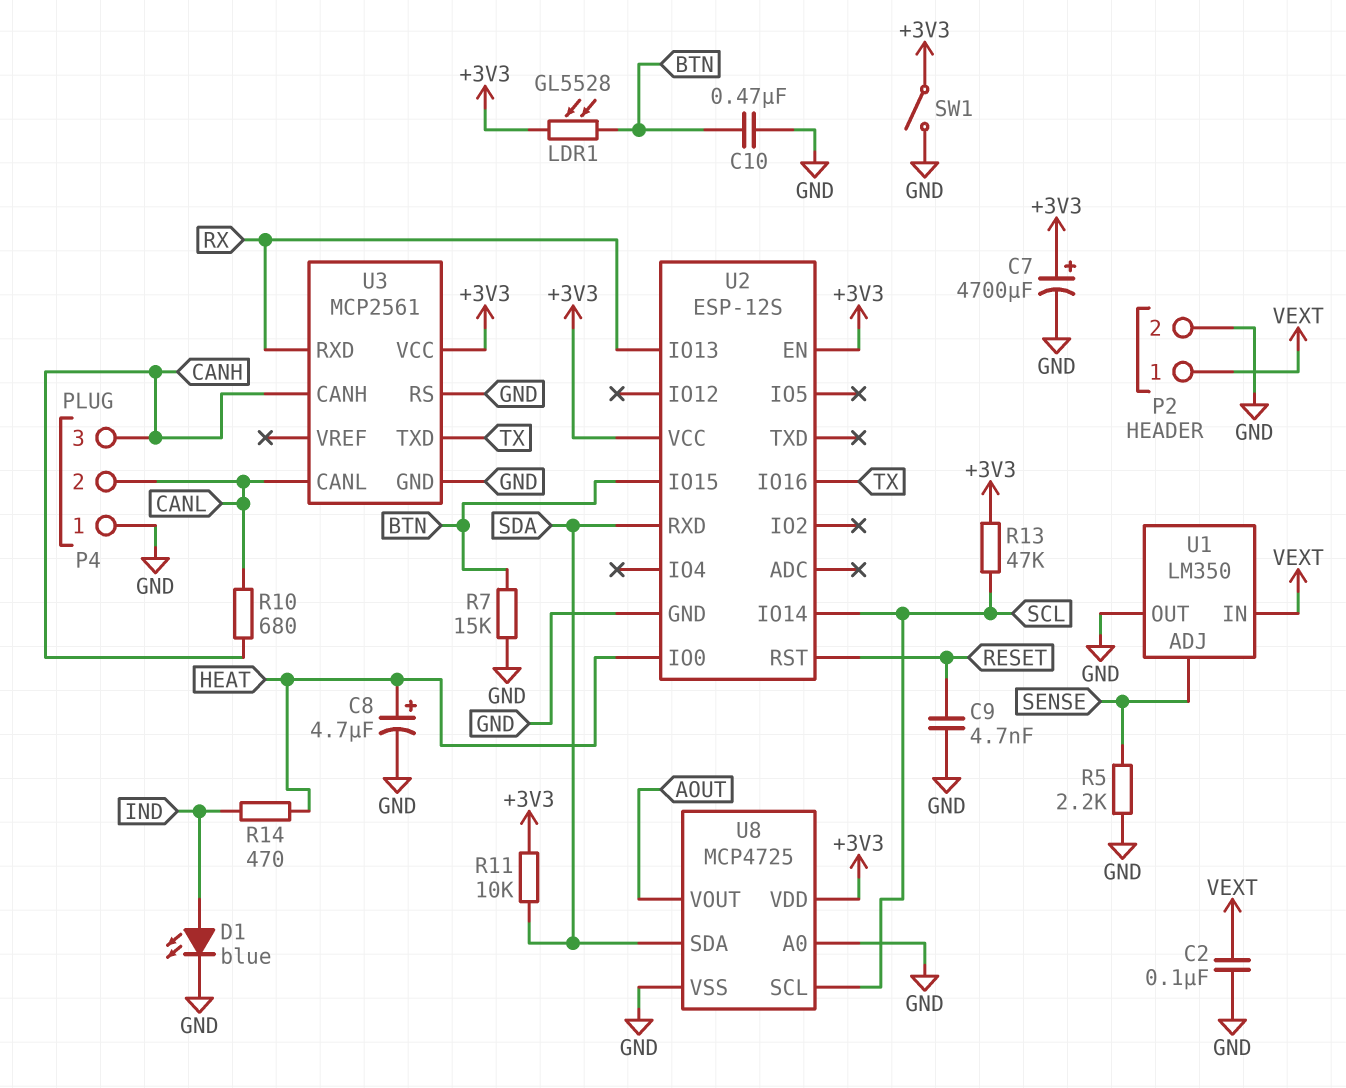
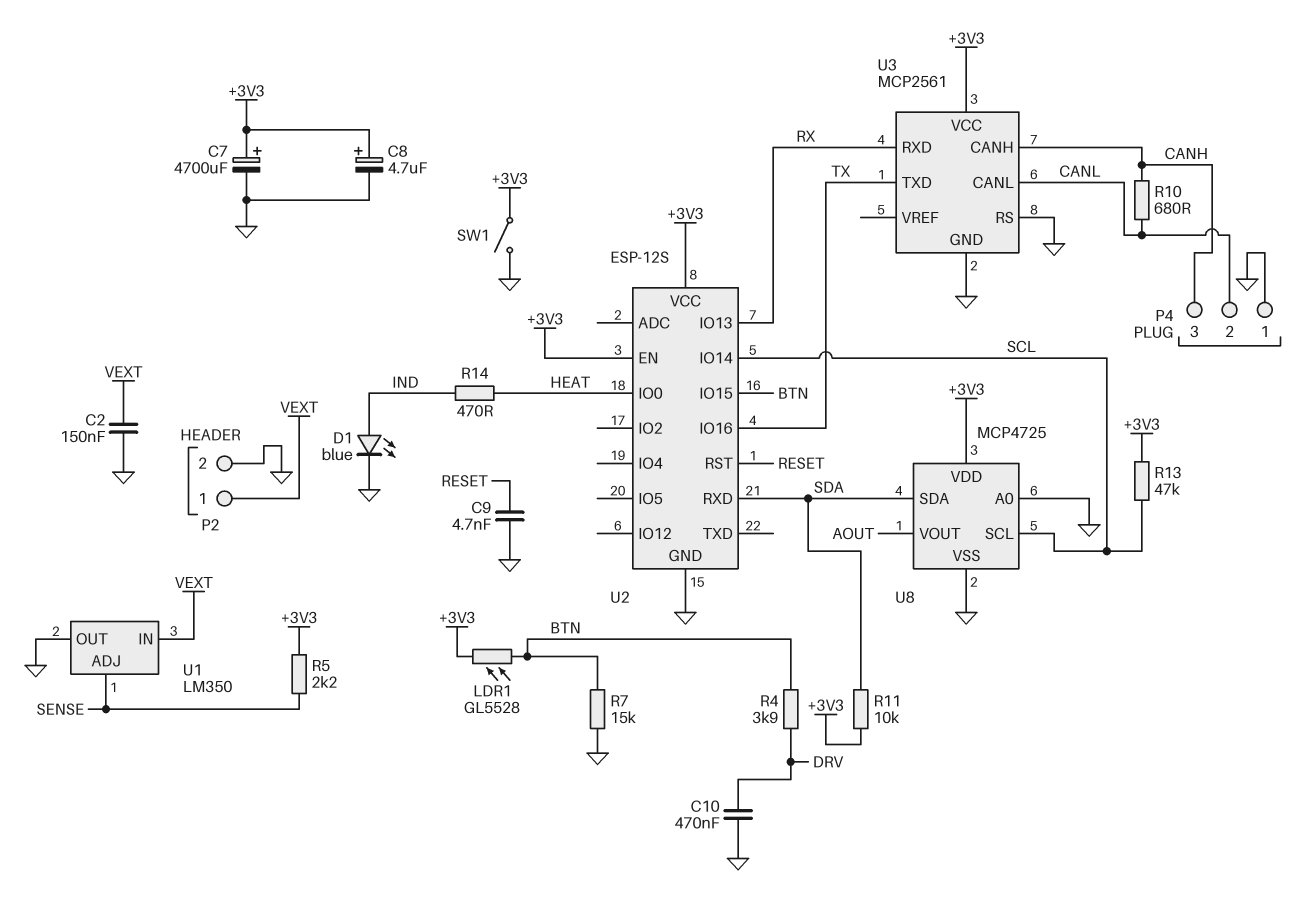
C2: 100nF (GND, VEXT) -> 150nF (GND, VEXT)
C8: 4.7uF (plus HEAT, minus GND) -> 4.7uF (plus +3V3, minus GND)
C10: 470nF (BTN, GND) -> 470nF (DRV, GND)
R4: none -> 3.9k (BTN, DRV)
R5: 2.2k (GND, SENSE) -> 2.2k (+3V3, SENSE)

